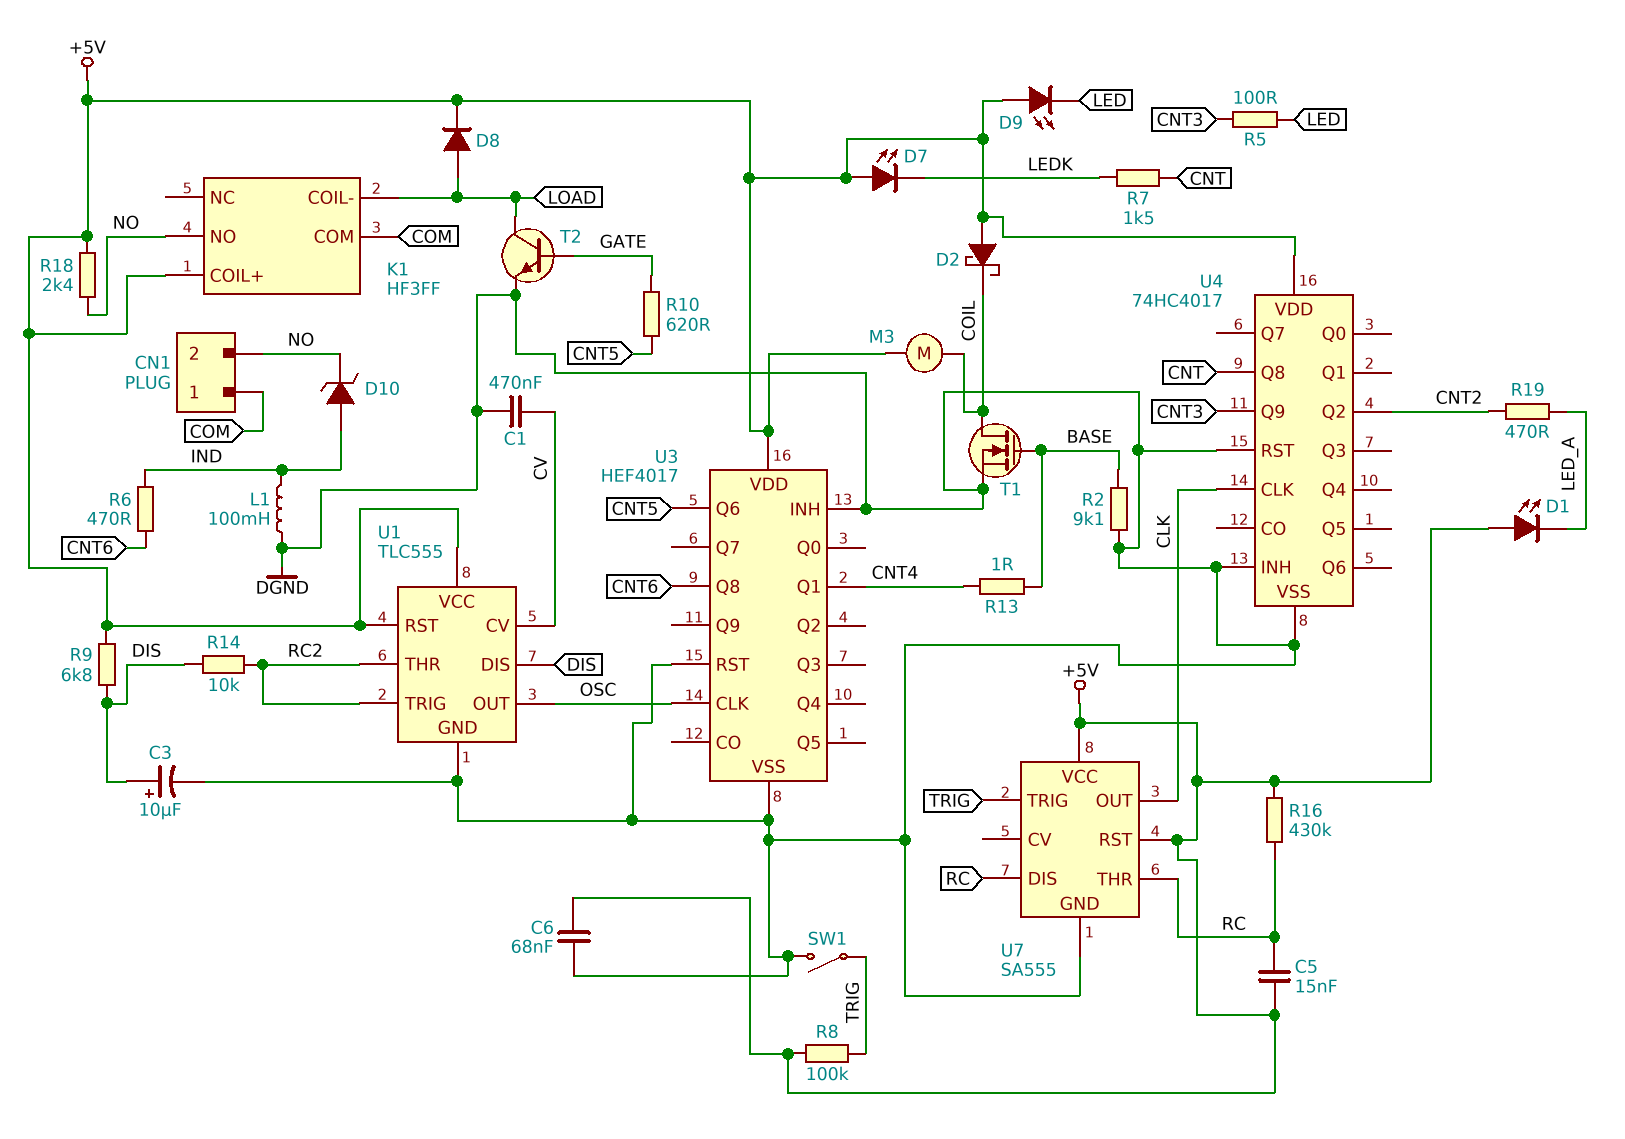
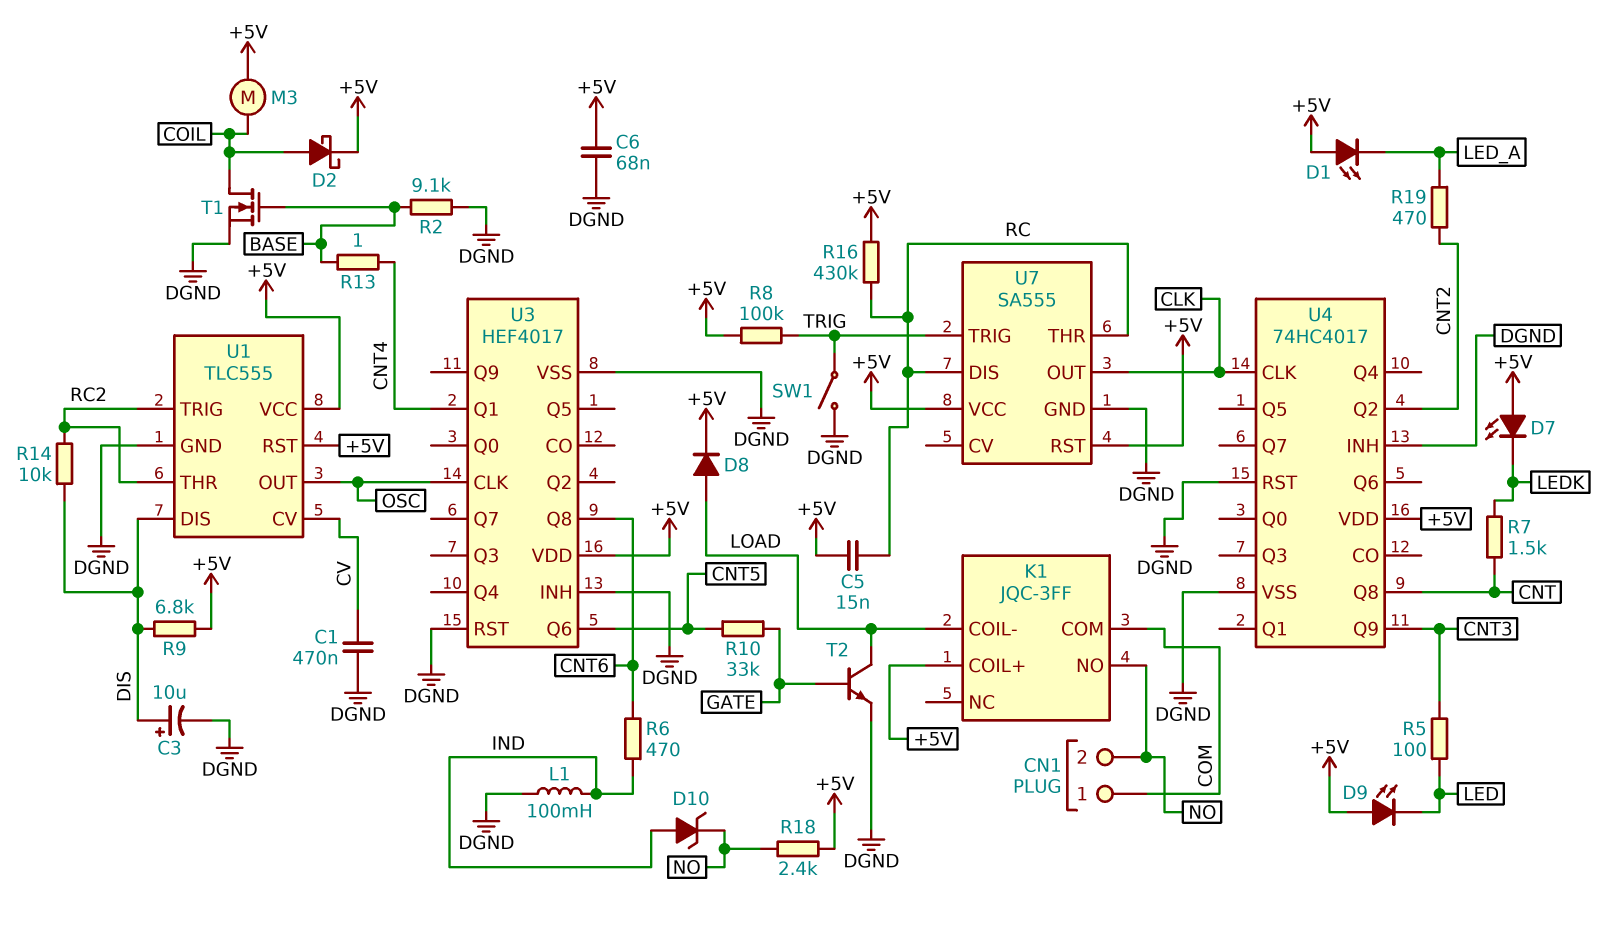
D2: schottky (A +5V, K COIL) -> schottky (A COIL, K +5V)
K1: HF3FF -> JQC-3FF
R10: 620 (CNT5, GATE) -> 33k (CNT5, GATE)

